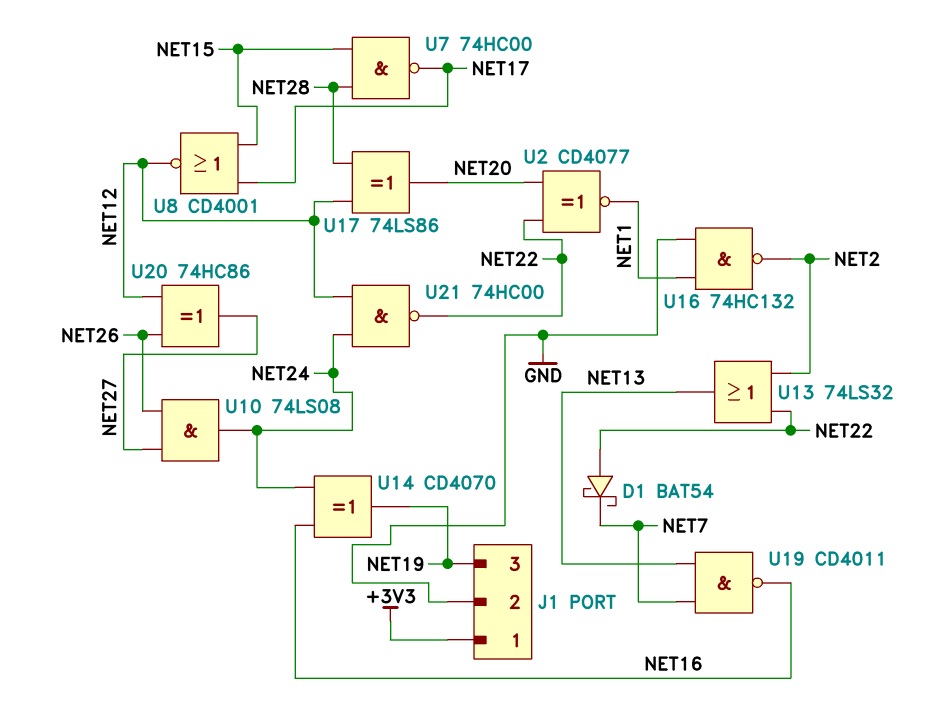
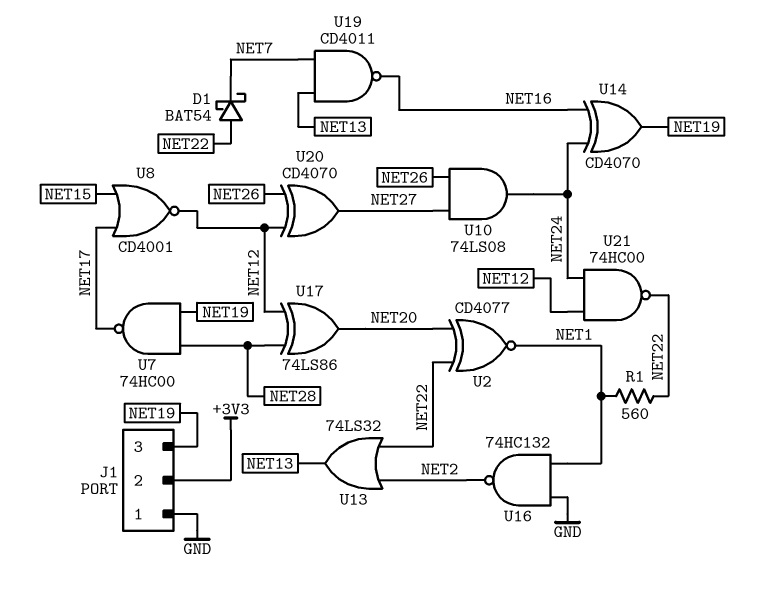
J1 pin 1: +3V3 -> GND
J1 pin 2: GND -> +3V3
R1: none -> 560 (NET1, NET22)
U7: NAND 74HC00 (in NET15, in NET28, out NET17) -> NAND 74HC00 (in NET19, in NET28, out NET17)
U20: XOR 74HC86 (in NET12, in NET26, out NET27) -> XOR CD4070 (in NET12, in NET26, out NET27)

